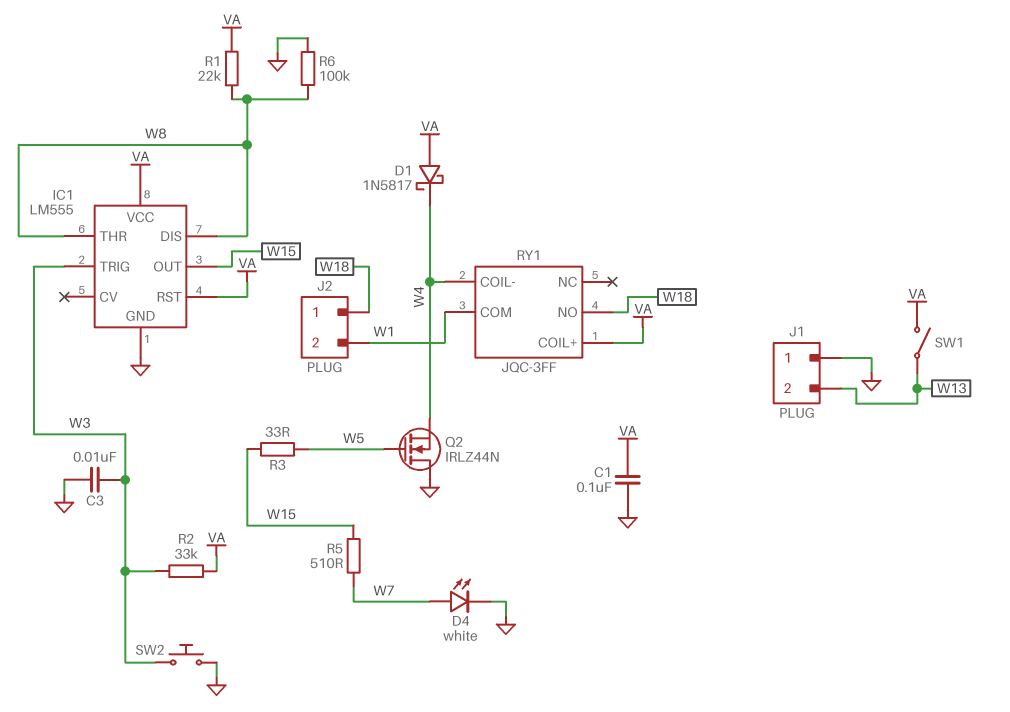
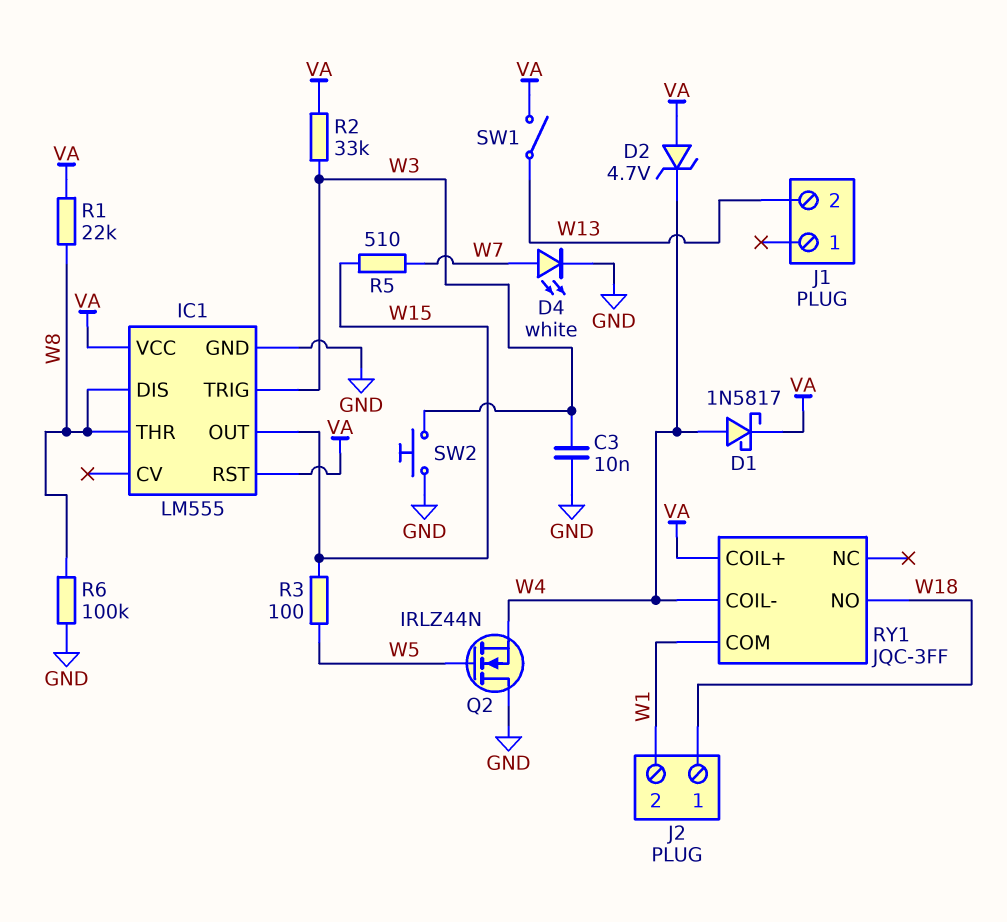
C1: 100nF (GND, VA) -> none
D1: schottky 1N5817 (A VA, K W4) -> schottky 1N5817 (A W4, K VA)
D2: none -> zener 4.7V (A VA, K W4)
J1 pin 1: GND -> none
R3: 33 (W5, W15) -> 100 (W5, W15)

